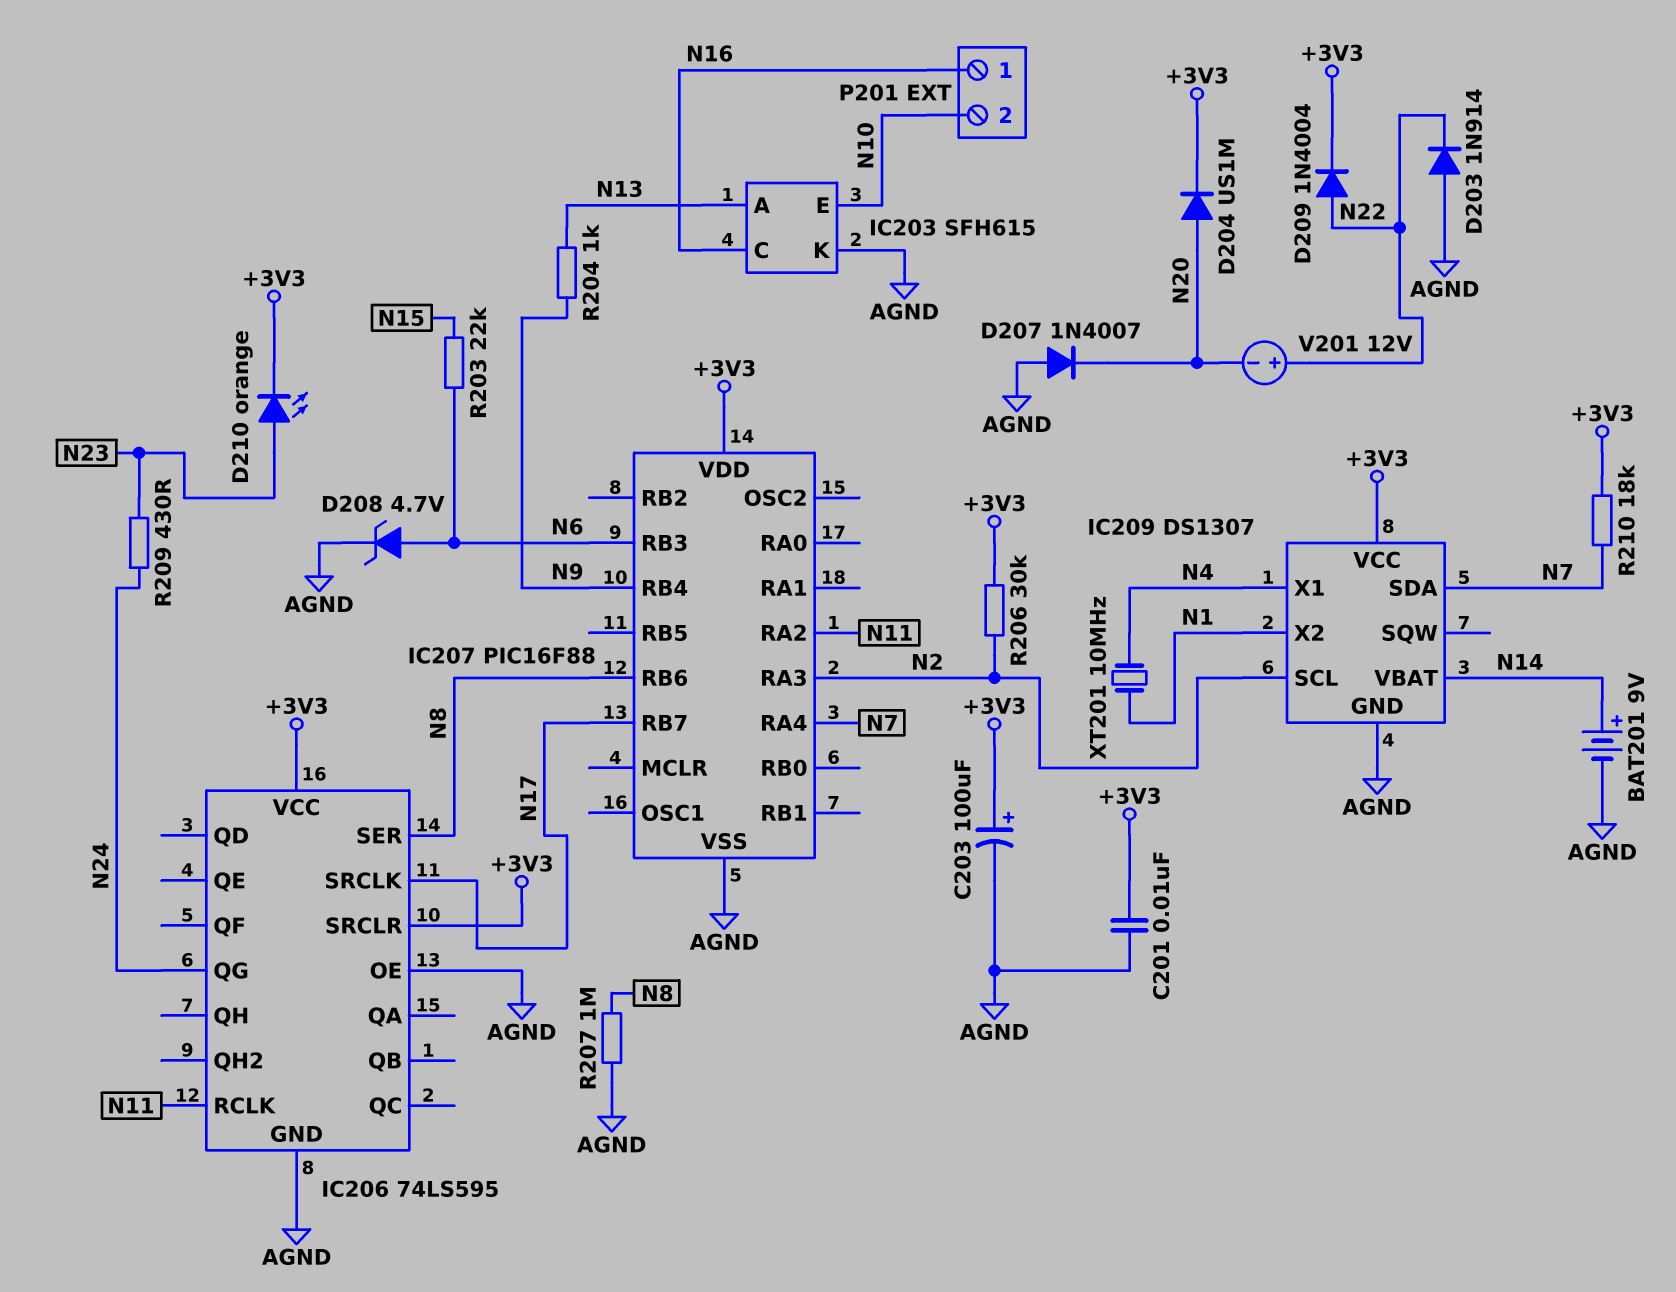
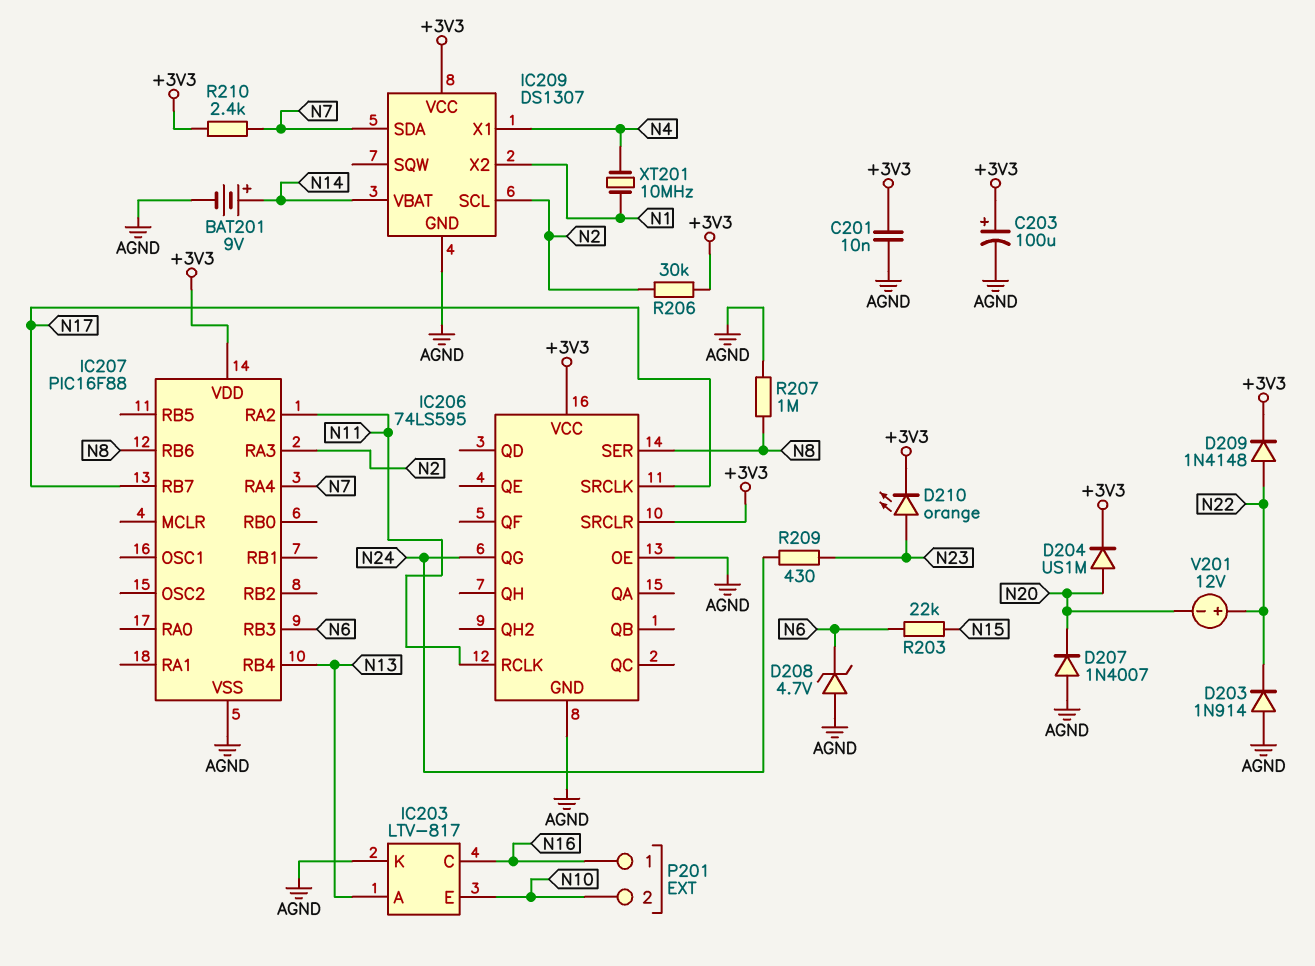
D208: zener 4.7V (A N6, K AGND) -> zener 4.7V (A AGND, K N6)
D209: diode 1N4004 (A N22, K +3V3) -> diode 1N4148 (A N22, K +3V3)
IC203: SFH615 -> LTV-817
IC207 pin RB4: N9 -> N13
R204: 1k (N9, N13) -> none
R210: 18k (+3V3, N7) -> 2.4k (+3V3, N7)

